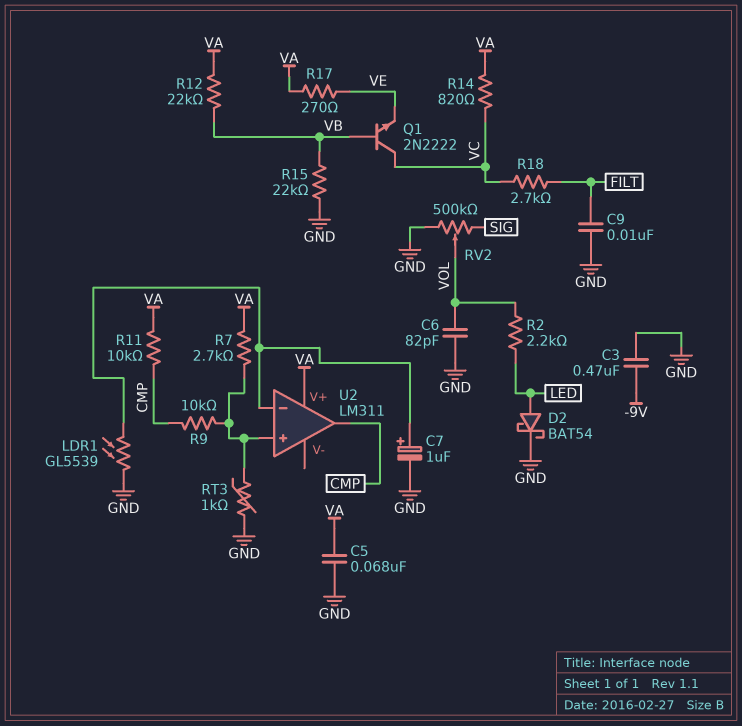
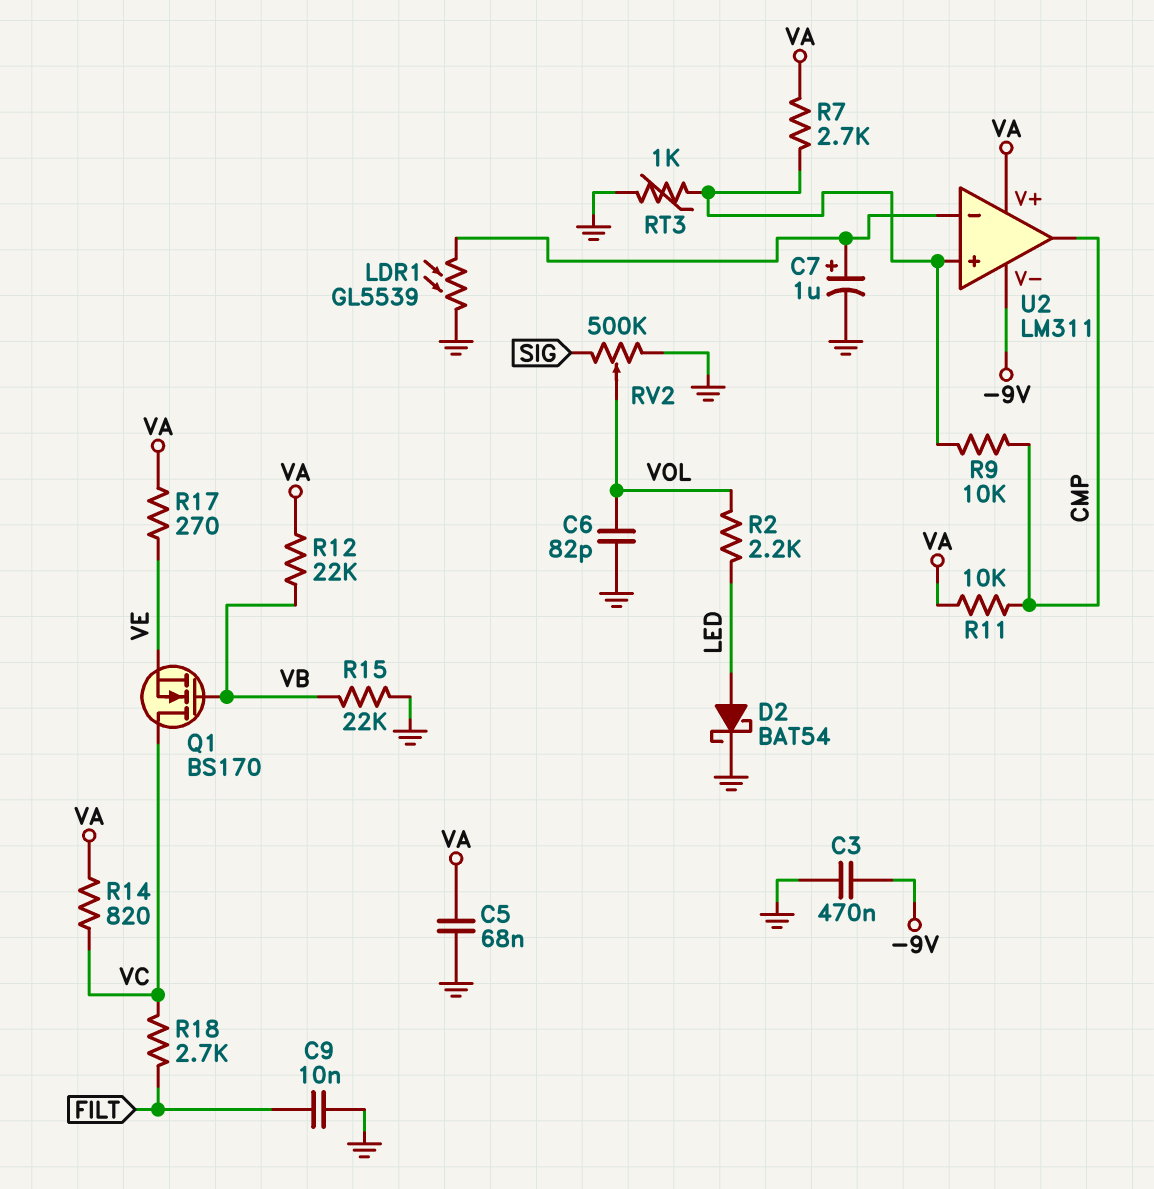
Q1: NPN 2N2222 (B VB, C VC, E VE) -> NMOS BS170 (G VB, D VC, S VE)
U2 pin V-: none -> -9V

